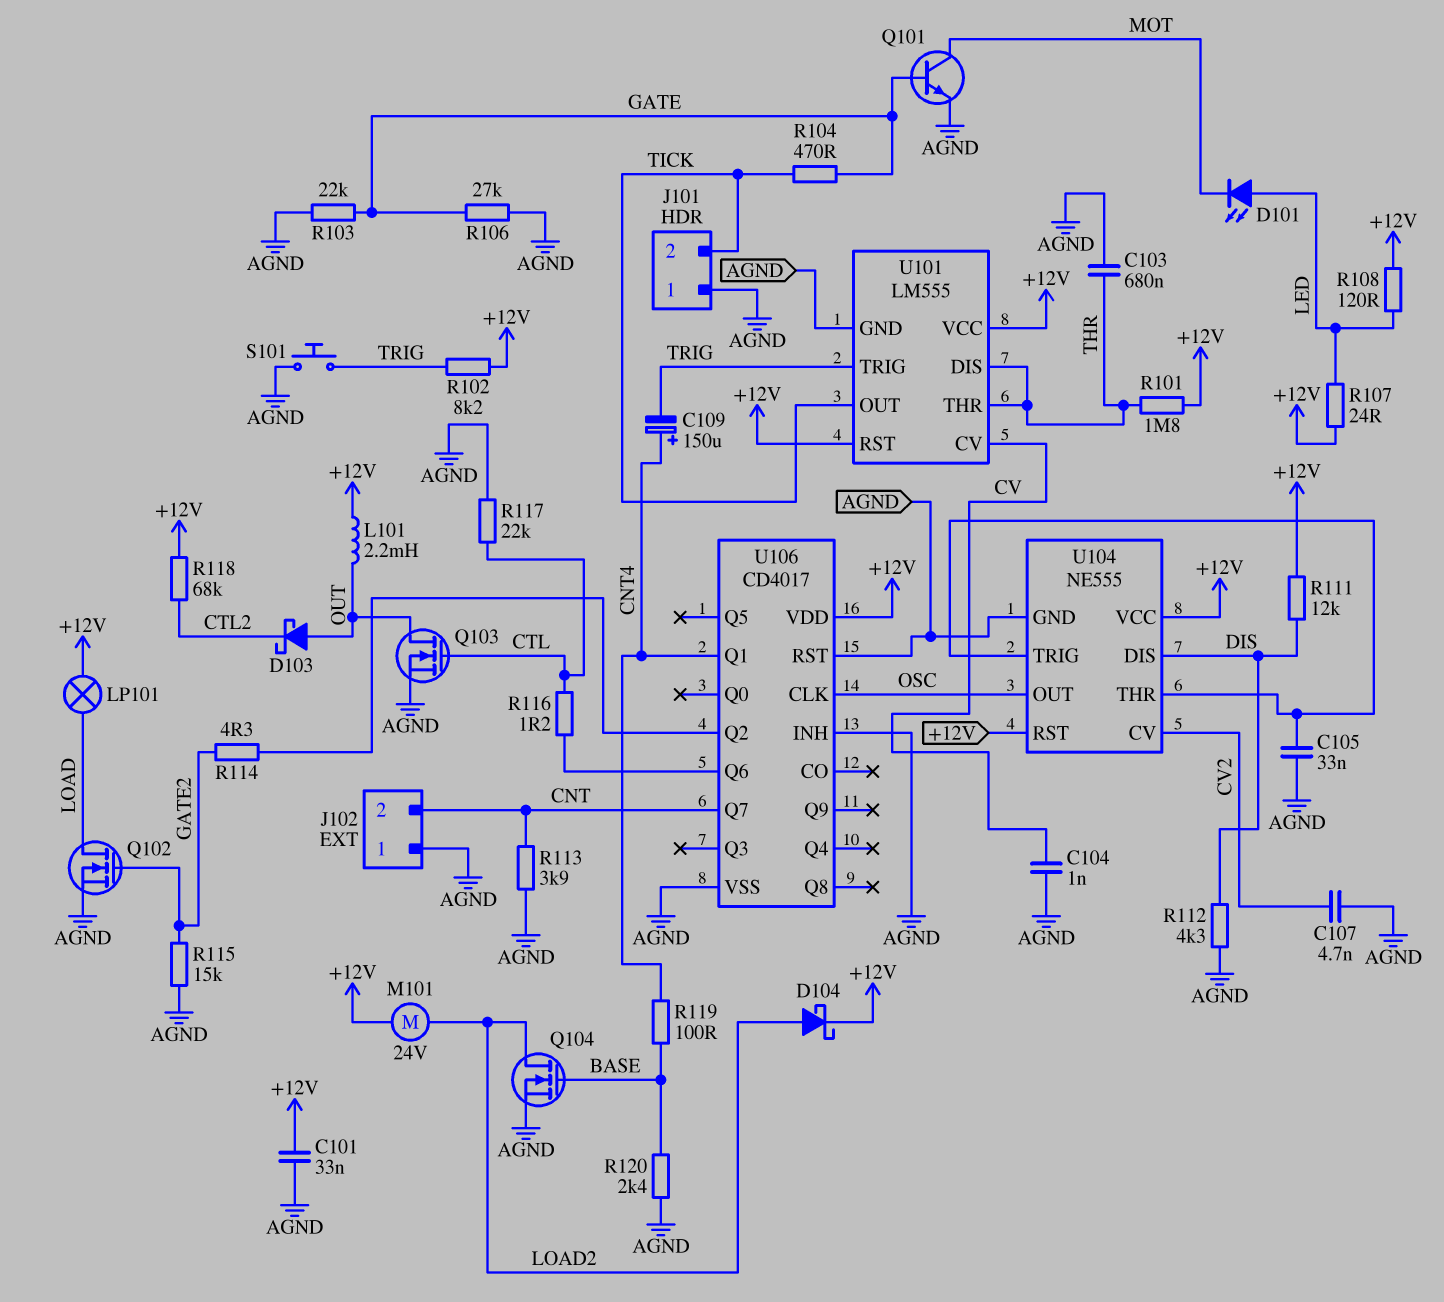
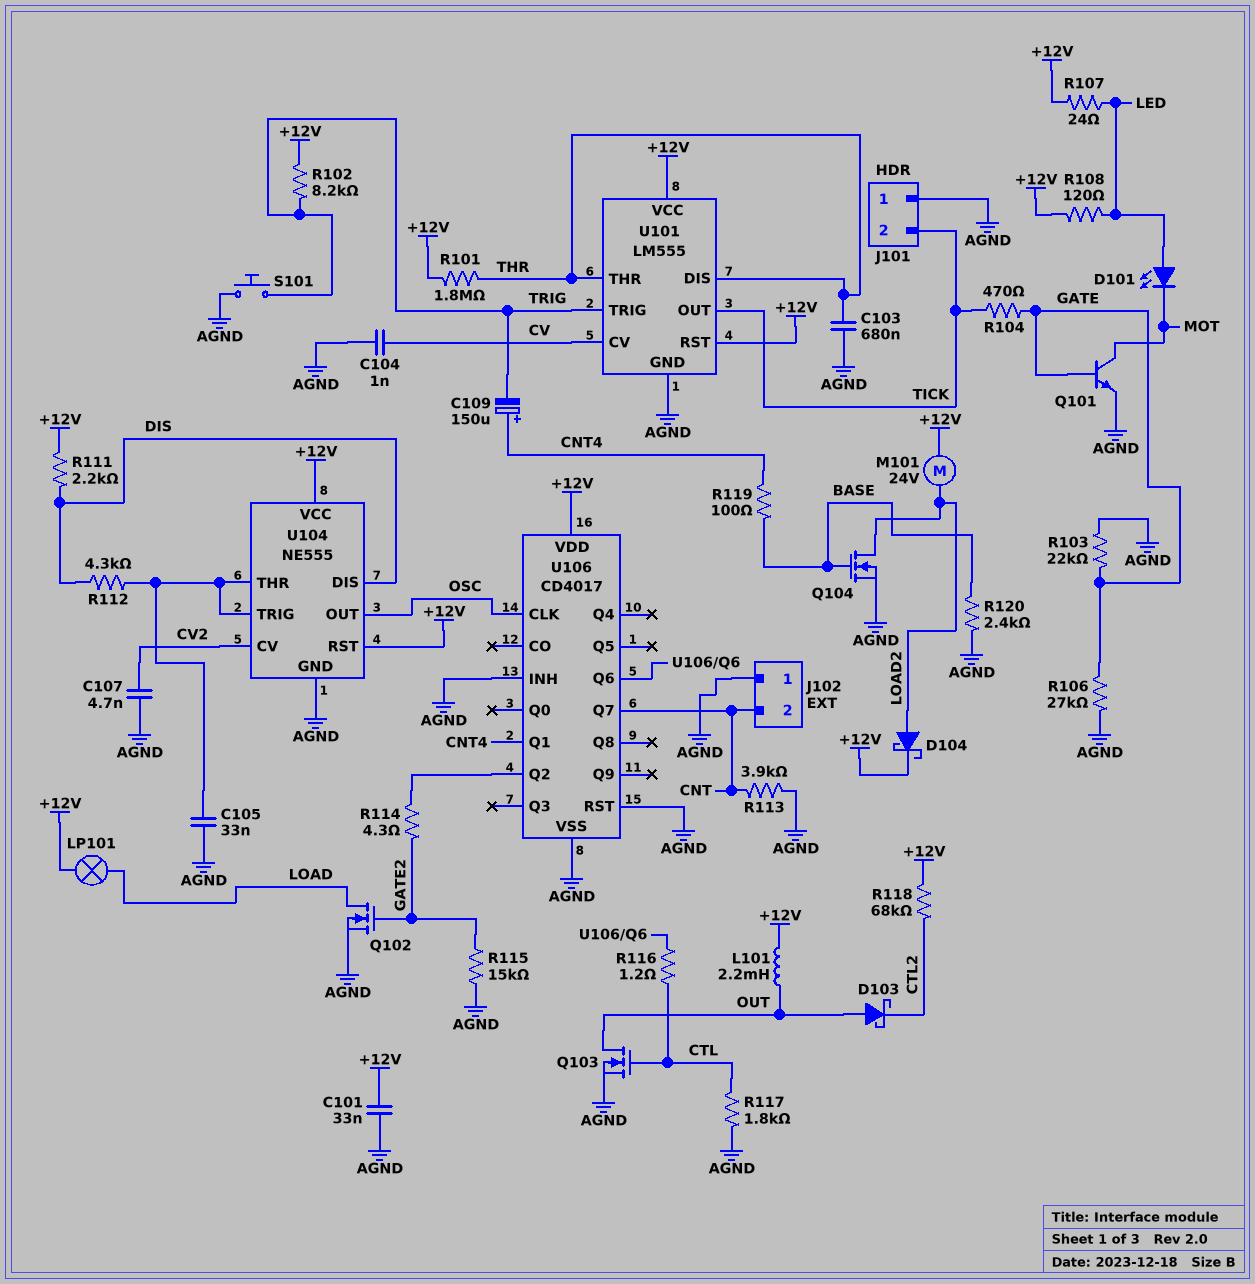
R111: 12k (+12V, DIS) -> 2.2k (+12V, DIS)
R112: 4.3k (AGND, DIS) -> 4.3k (DIS, U104/THR)
R117: 22k (AGND, CTL) -> 1.8k (AGND, CTL)

